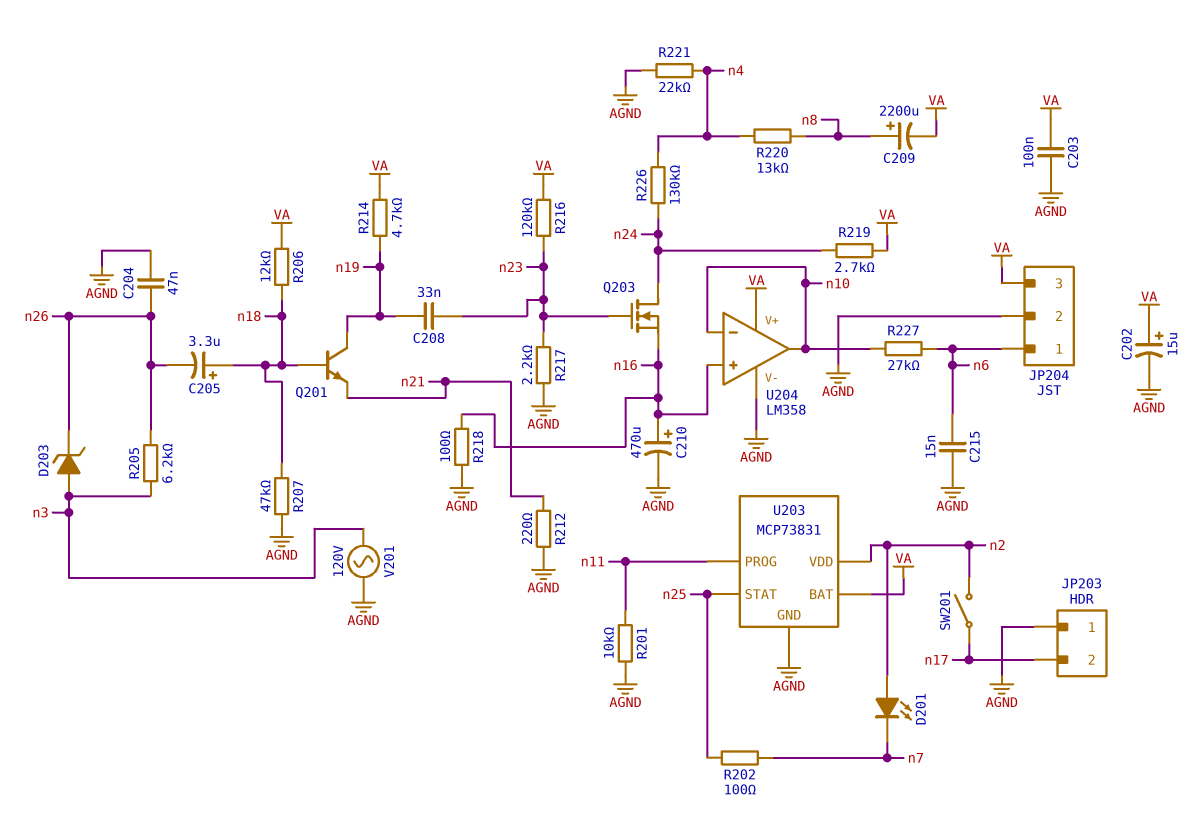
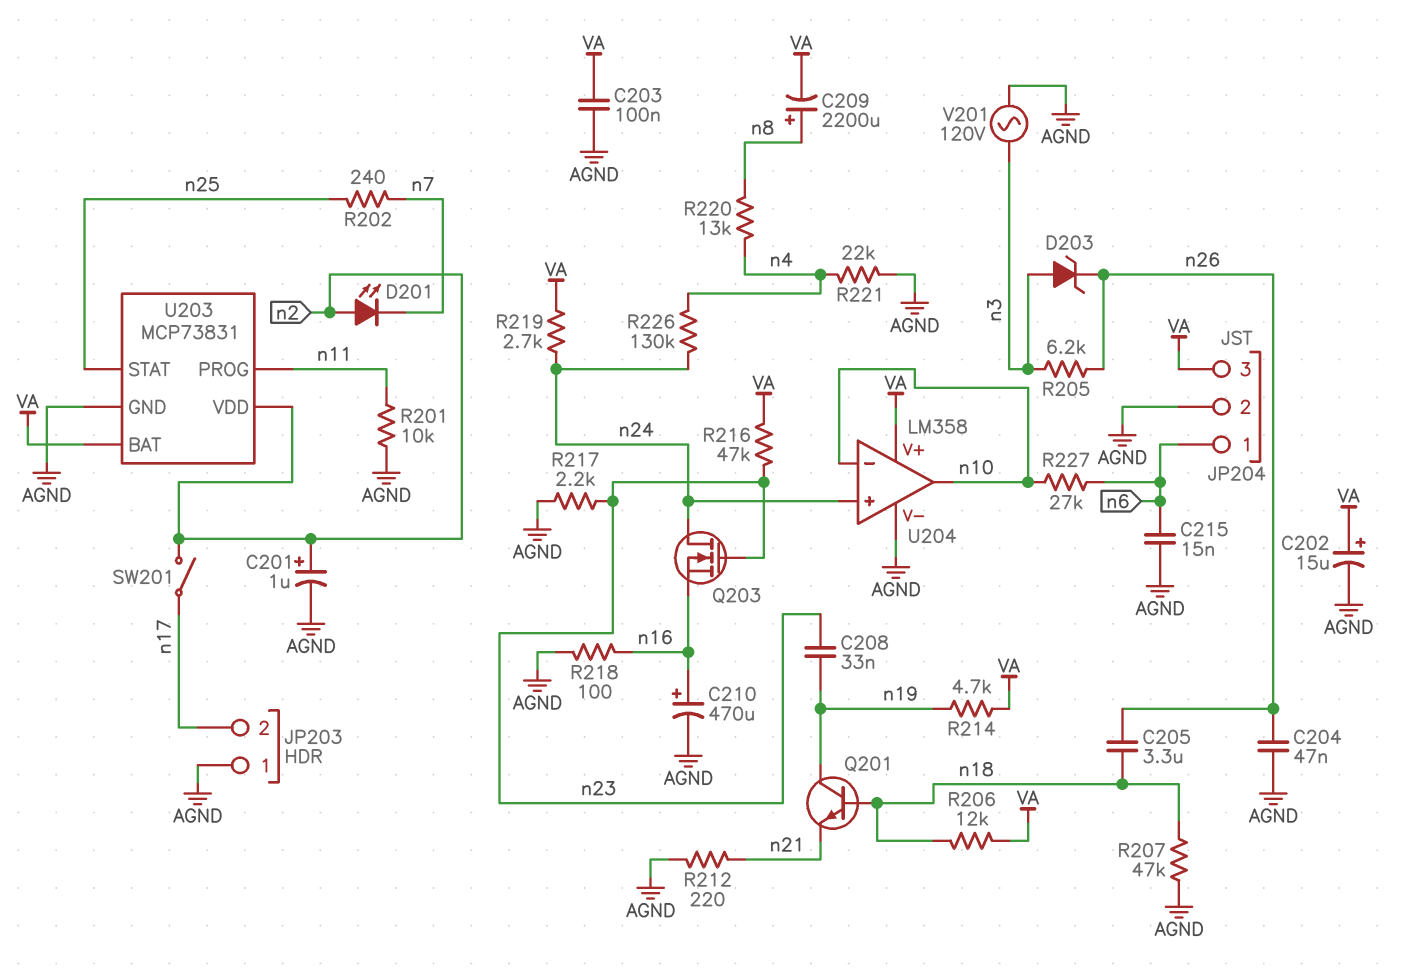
C201: none -> 1uF (plus n2, minus AGND)
C205: 3.3uF (plus n18, minus n26) -> 3.3uF (n18, n26)
R202: 100 (n7, n25) -> 240 (n7, n25)
R216: 120k (VA, n23) -> 47k (VA, n23)
U204 pin in+: n16 -> n24

